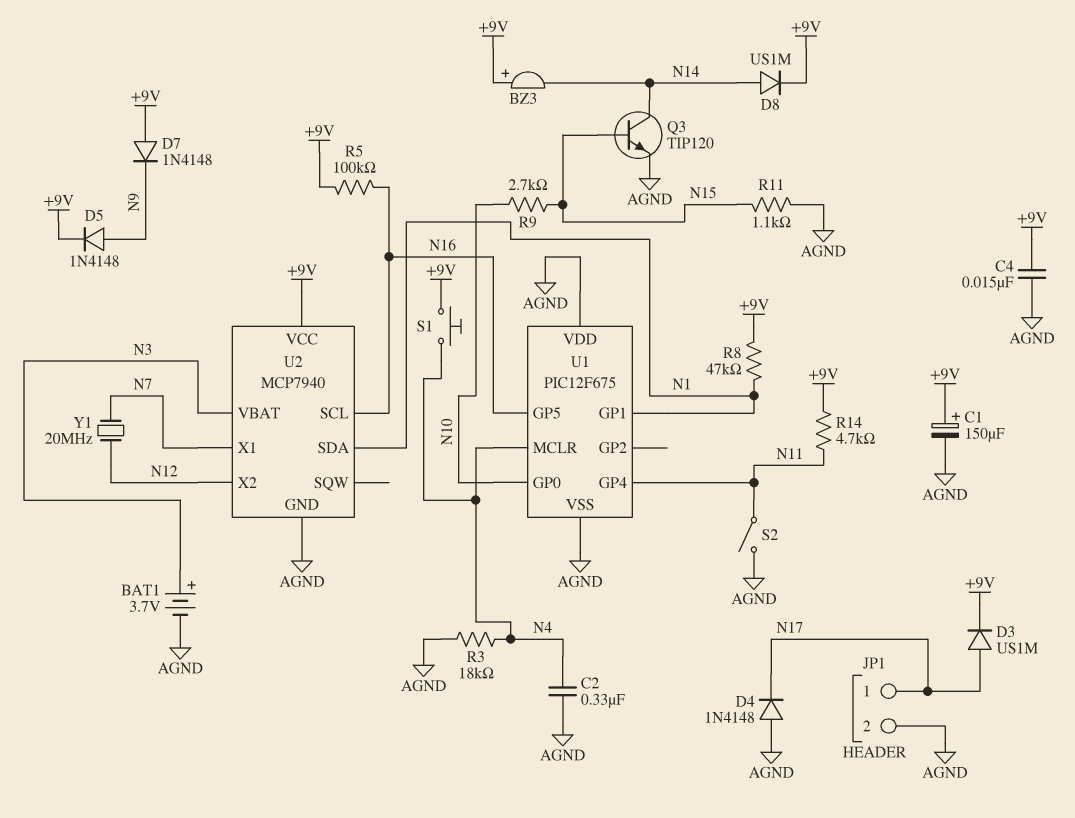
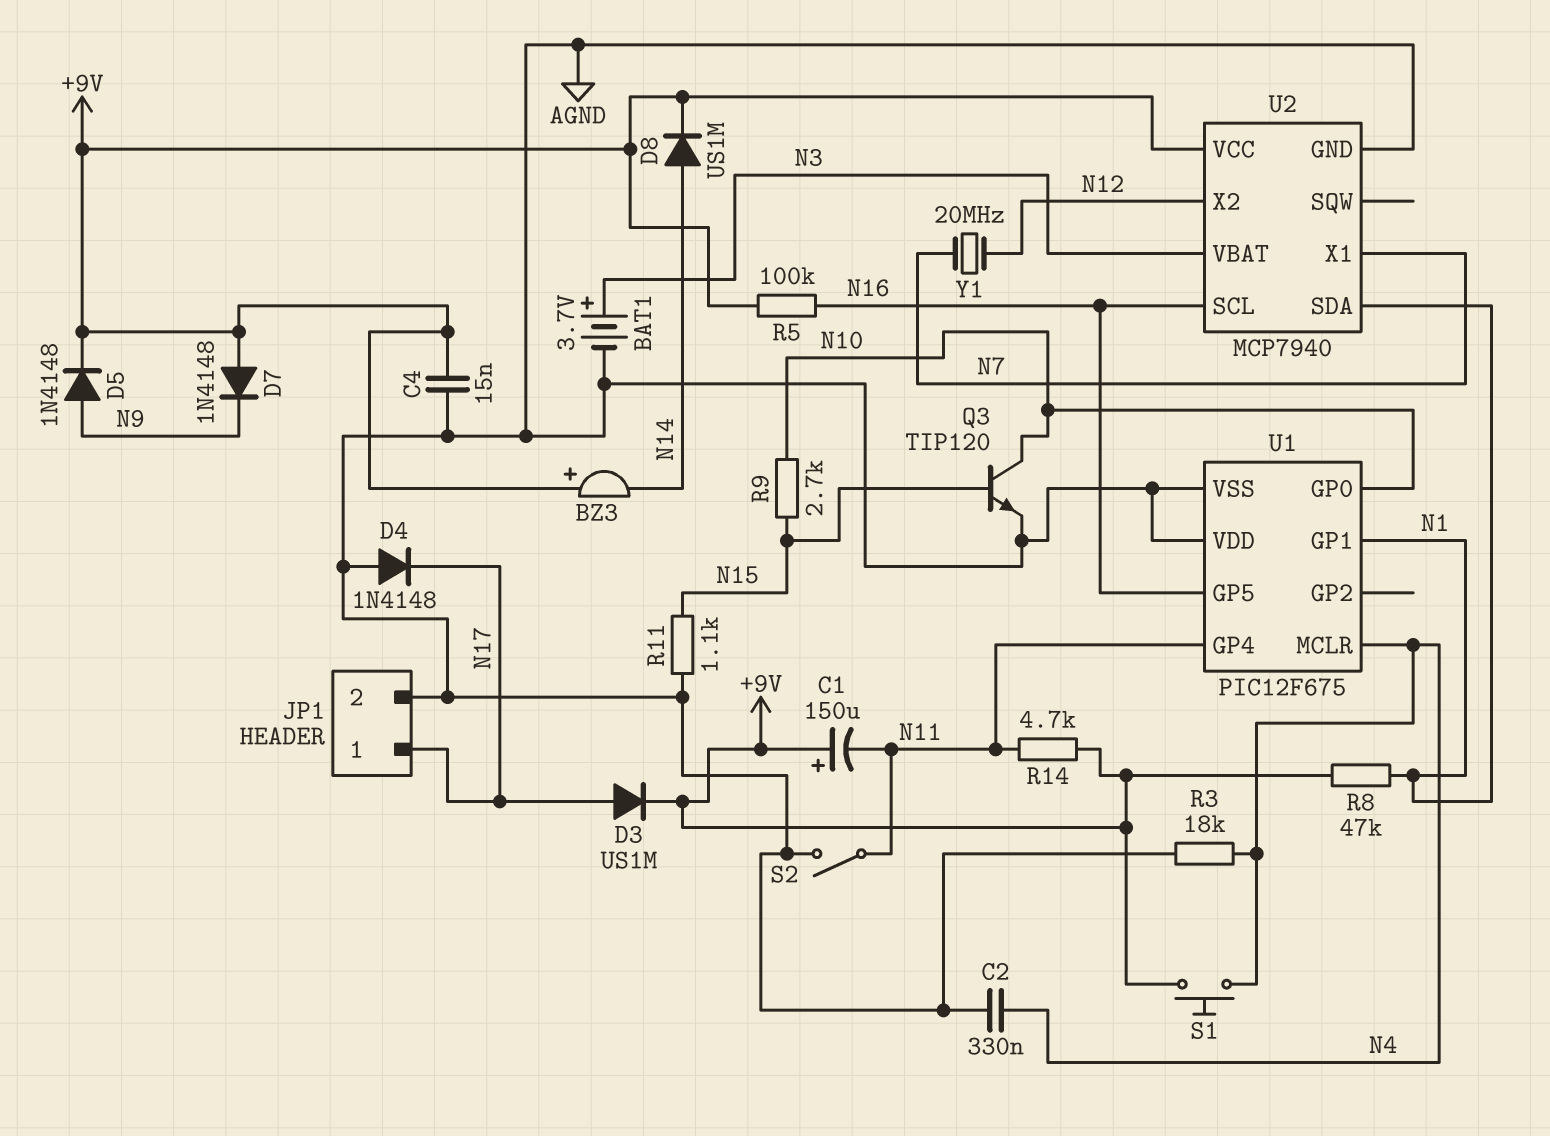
C1: 150uF (plus +9V, minus AGND) -> 150uF (plus +9V, minus N11)
Q3: NPN TIP120 (B N15, C N14, E AGND) -> NPN TIP120 (B N15, C N10, E AGND)

